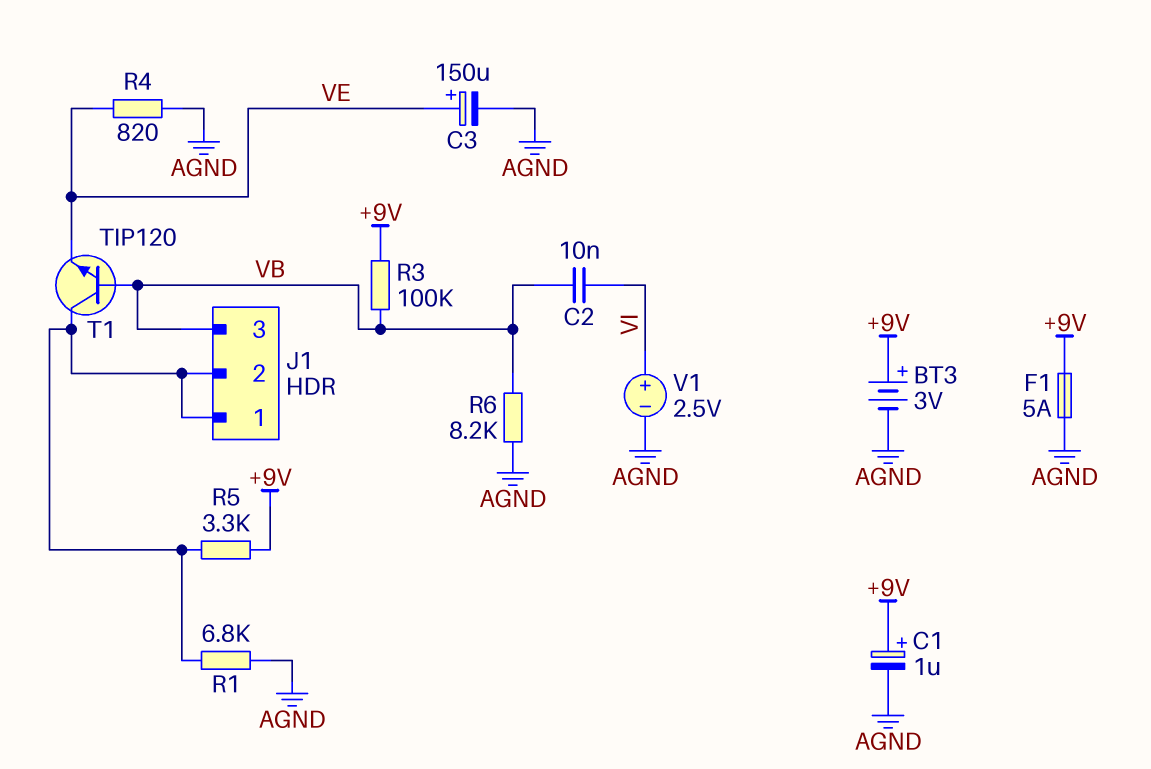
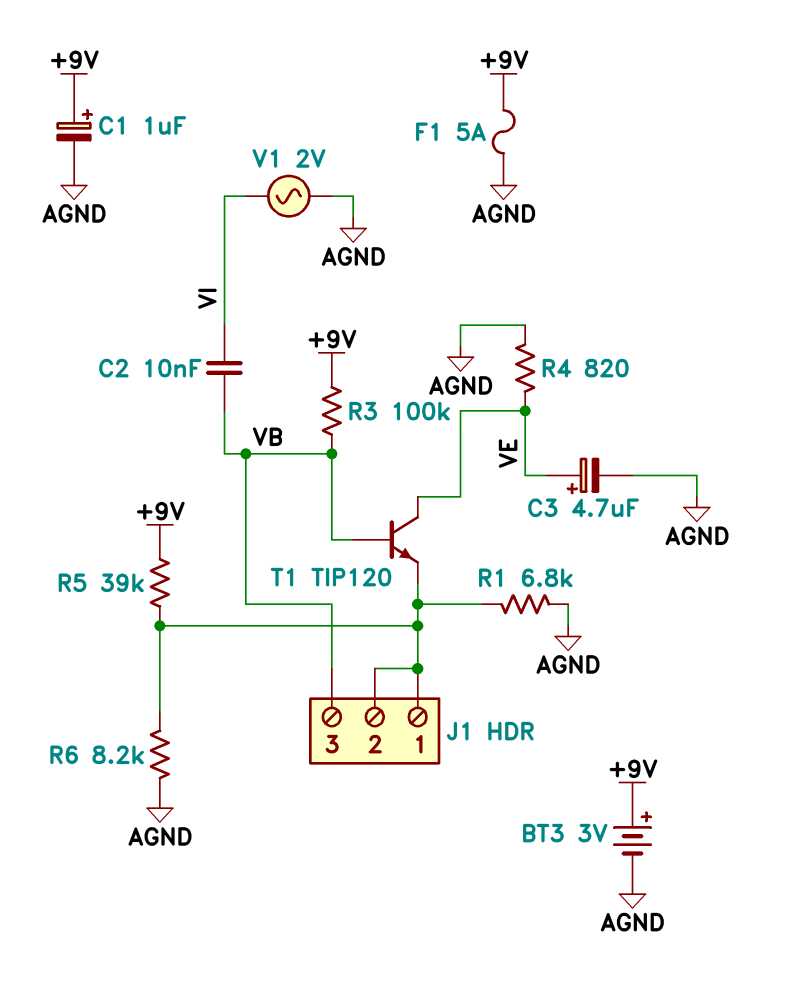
C3: 150uF (plus VE, minus AGND) -> 4.7uF (plus VE, minus AGND)
R5: 3.3k (+9V, J1/1) -> 39k (+9V, J1/1)
R6: 8.2k (AGND, VB) -> 8.2k (AGND, J1/1)
T1: NPN TIP120 (B VB, C J1/1, E VE) -> NPN TIP120 (B VB, C VE, E J1/1)
V1: 2.5V (plus VI, minus AGND) -> AC 2V (AGND, VI)

